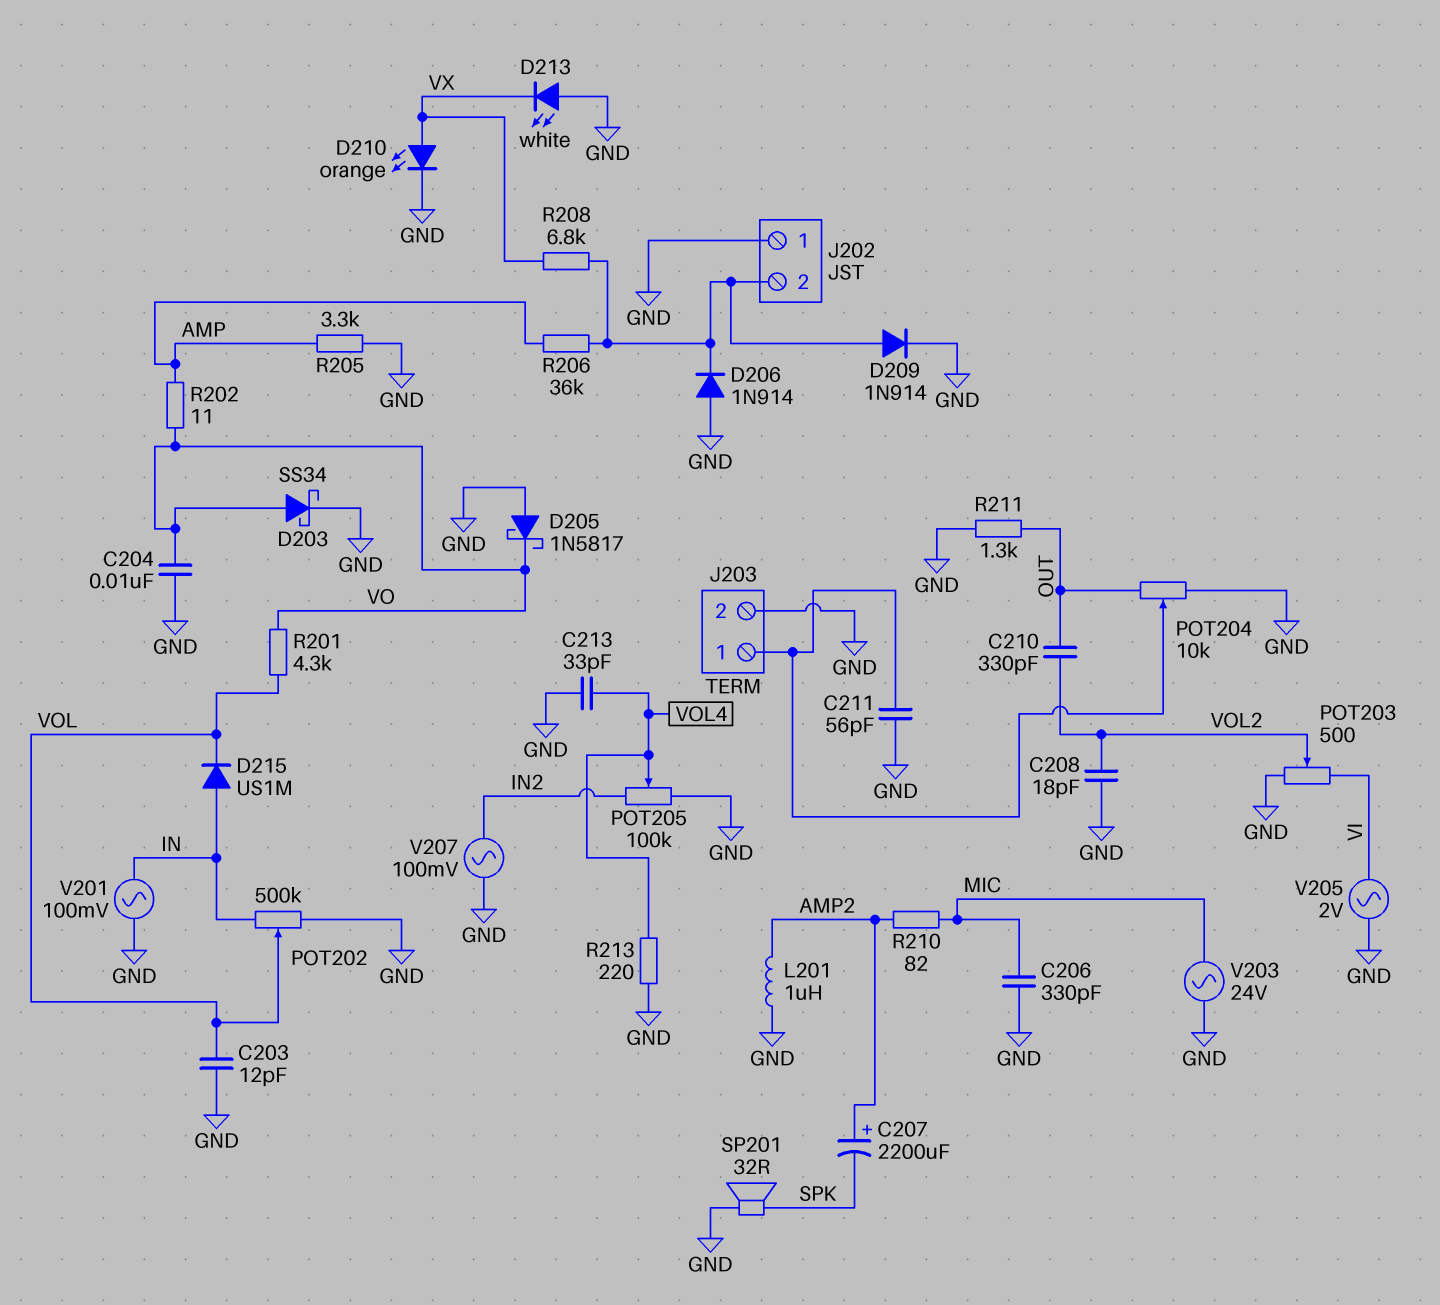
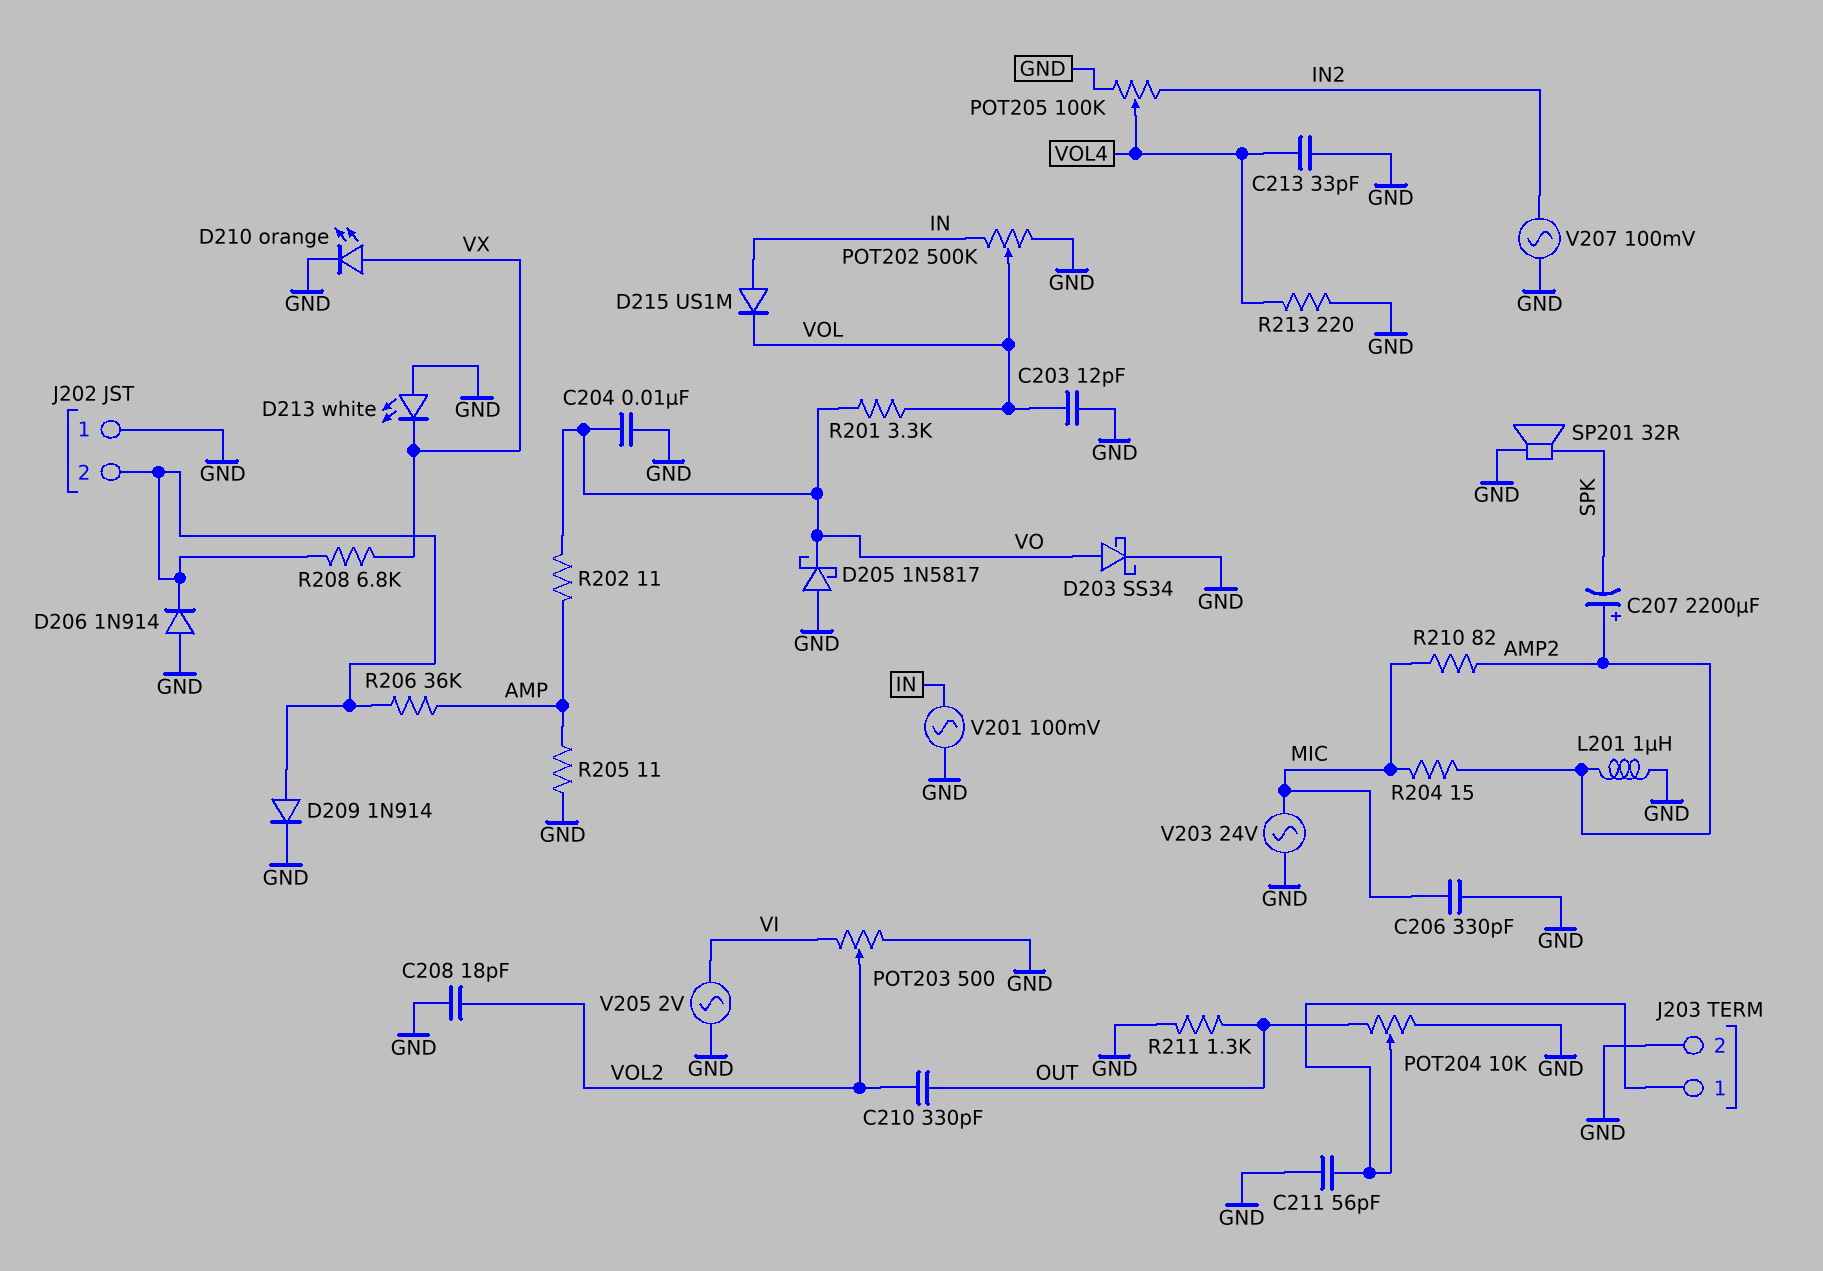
R201: 4.3k (VO, VOL) -> 3.3k (VO, VOL)
R204: none -> 15 (AMP2, MIC)
R205: 3.3k (AMP, GND) -> 11 (AMP, GND)

